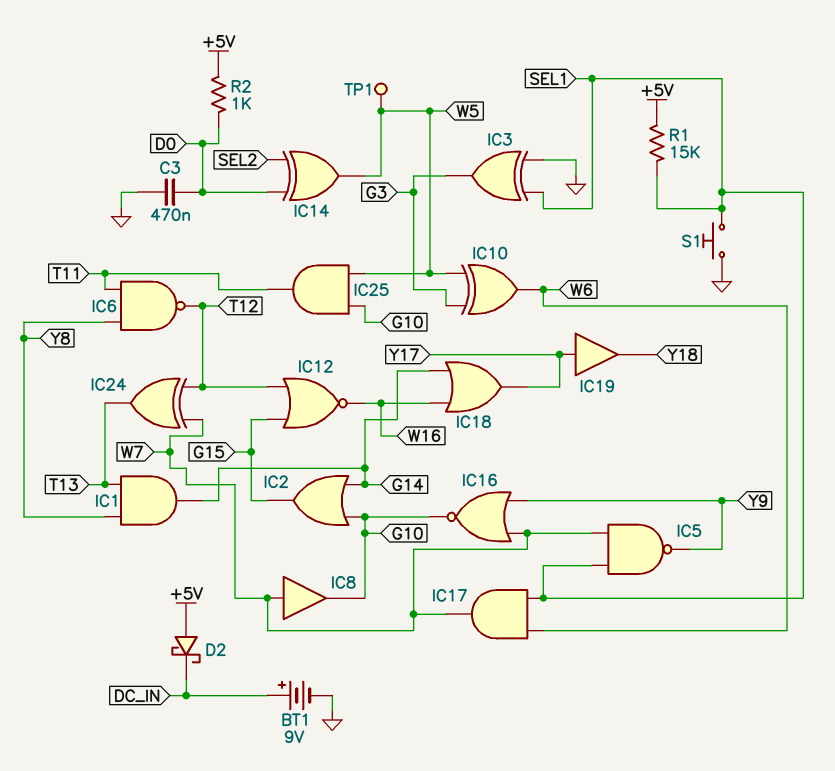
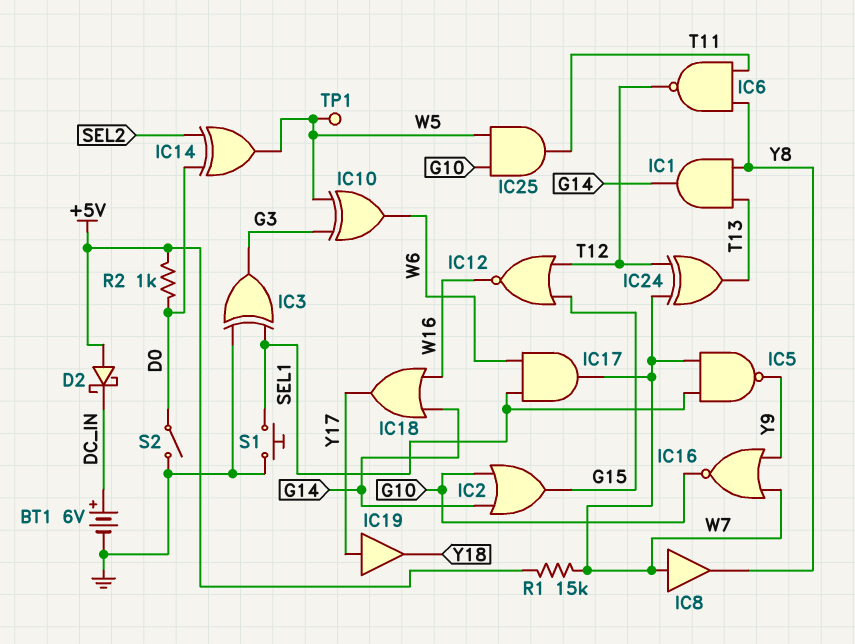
BT1: 9V (plus DC_IN, minus GND) -> 6V (plus DC_IN, minus GND)
C3: 470nF (D0, GND) -> none
IC8: buffer (in W7, out G10) -> buffer (in W7, out Y8)
R1: 15k (+5V, SEL1) -> 15k (+5V, W7)
S2: none -> switch (D0, GND)

